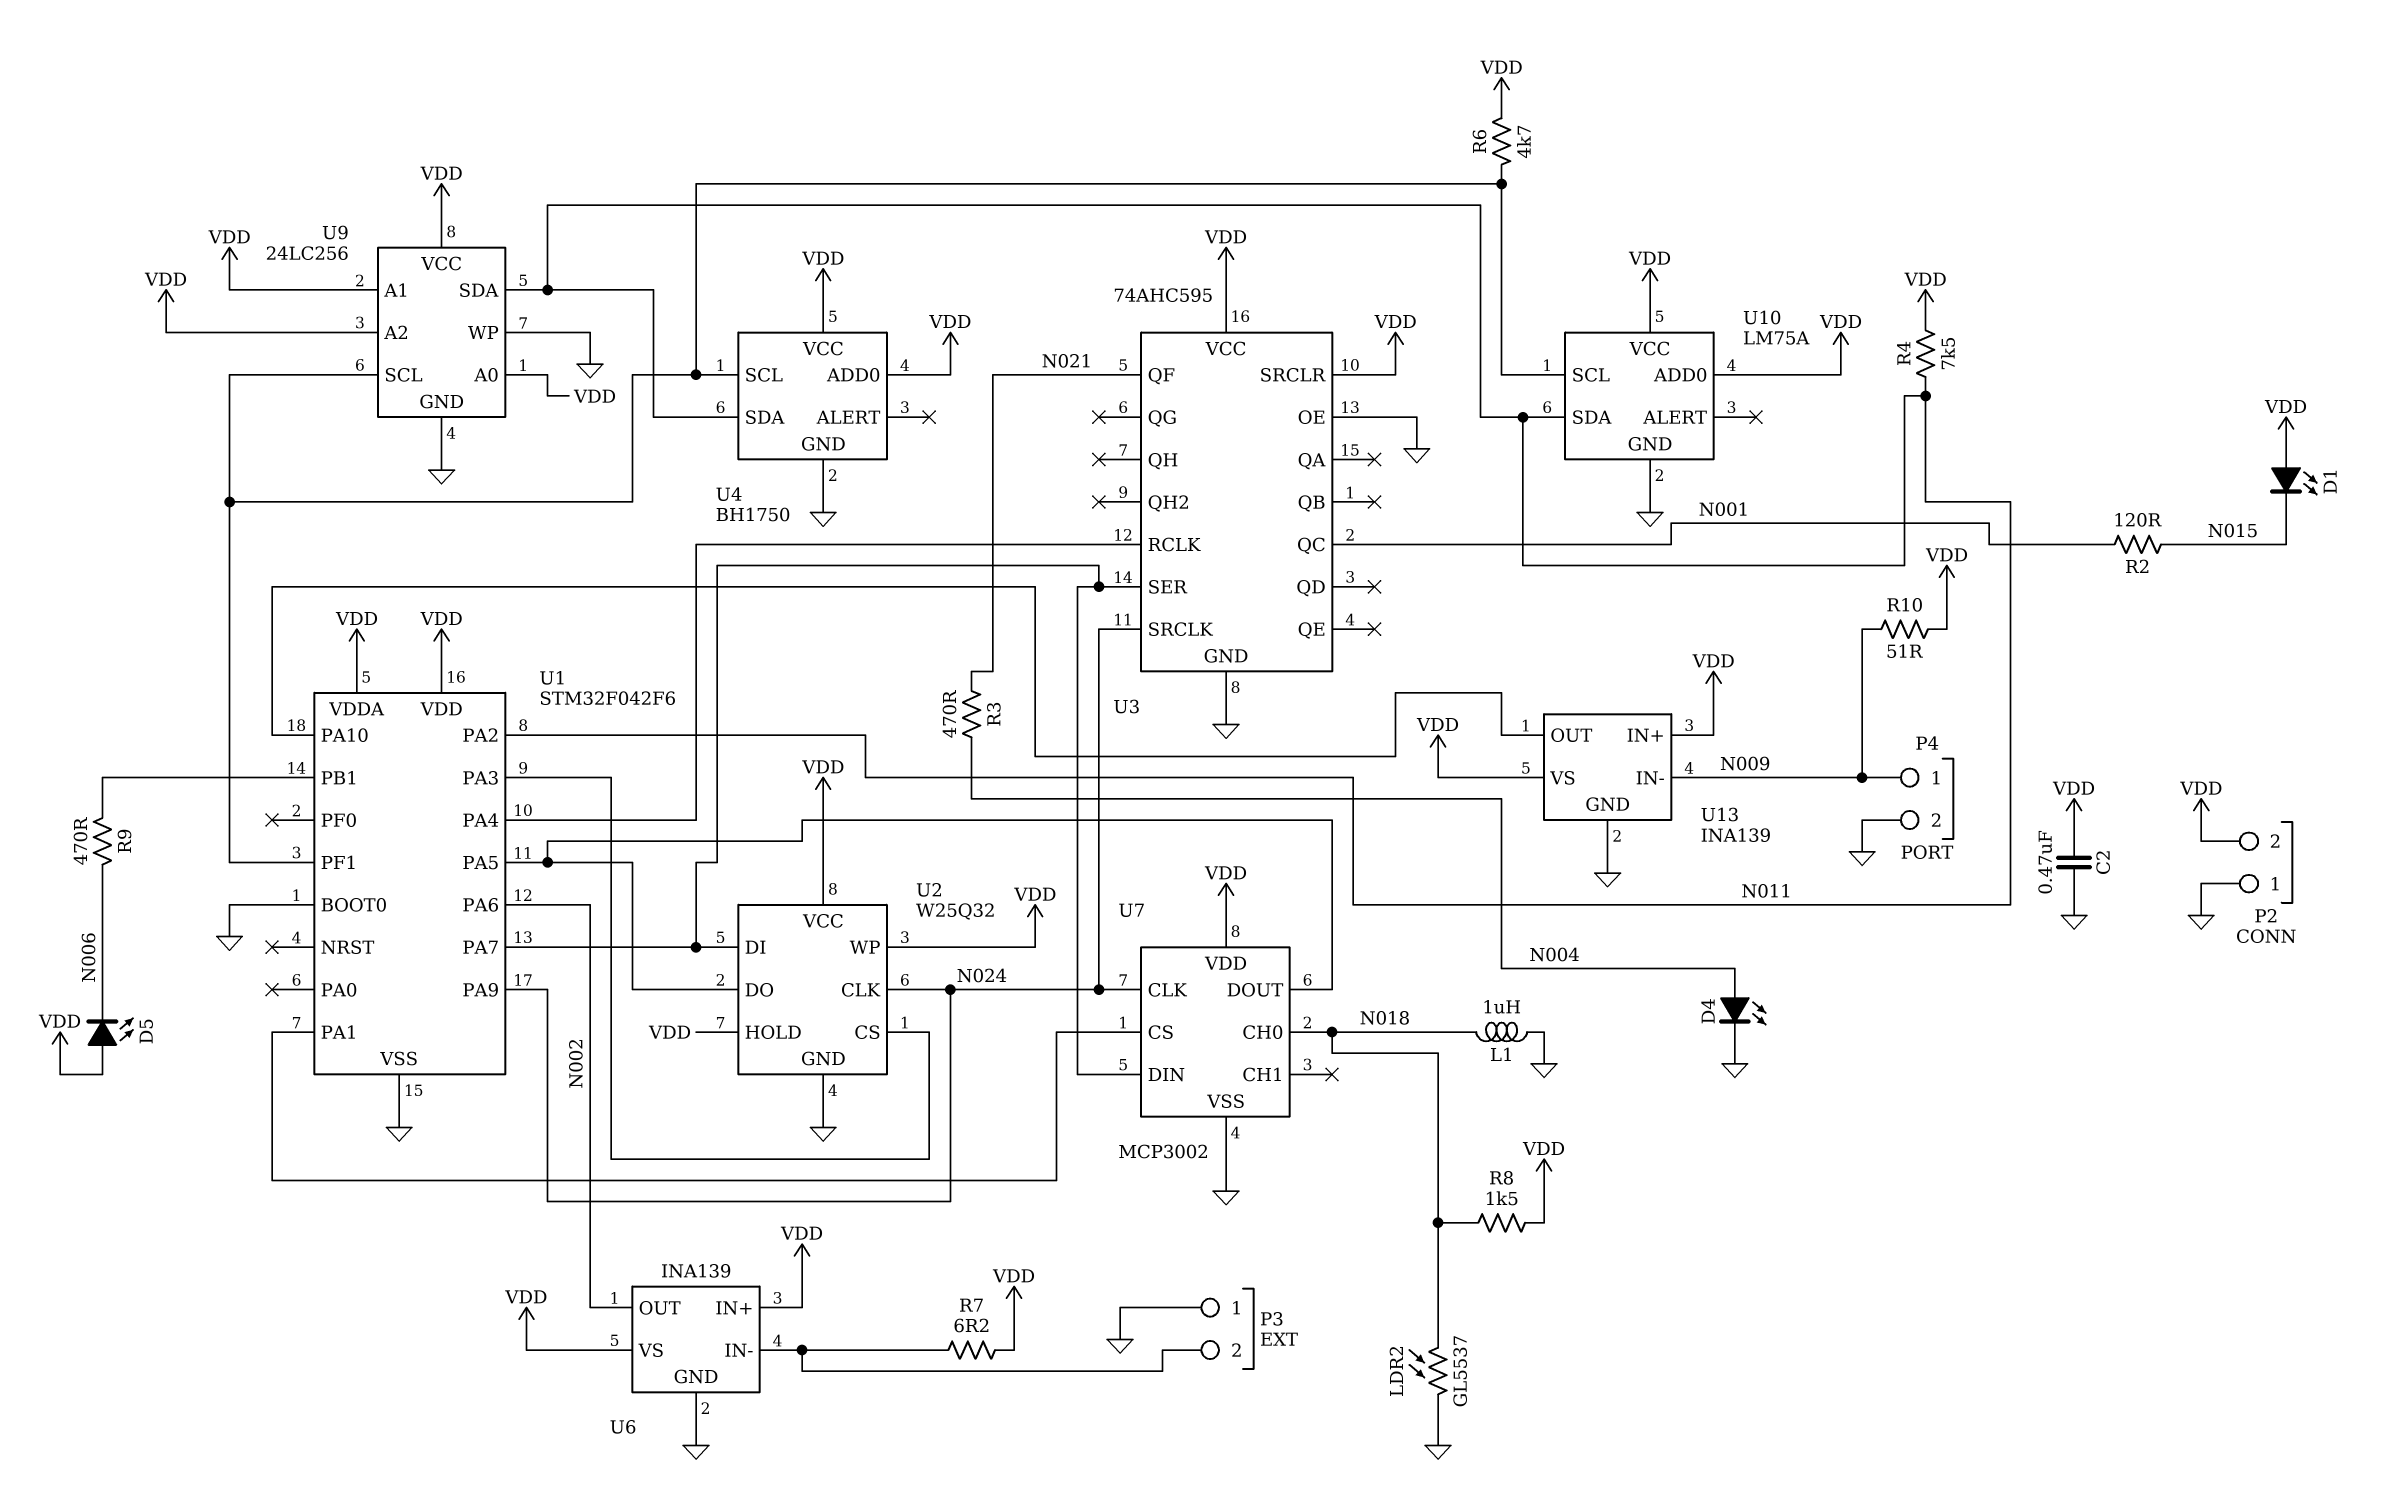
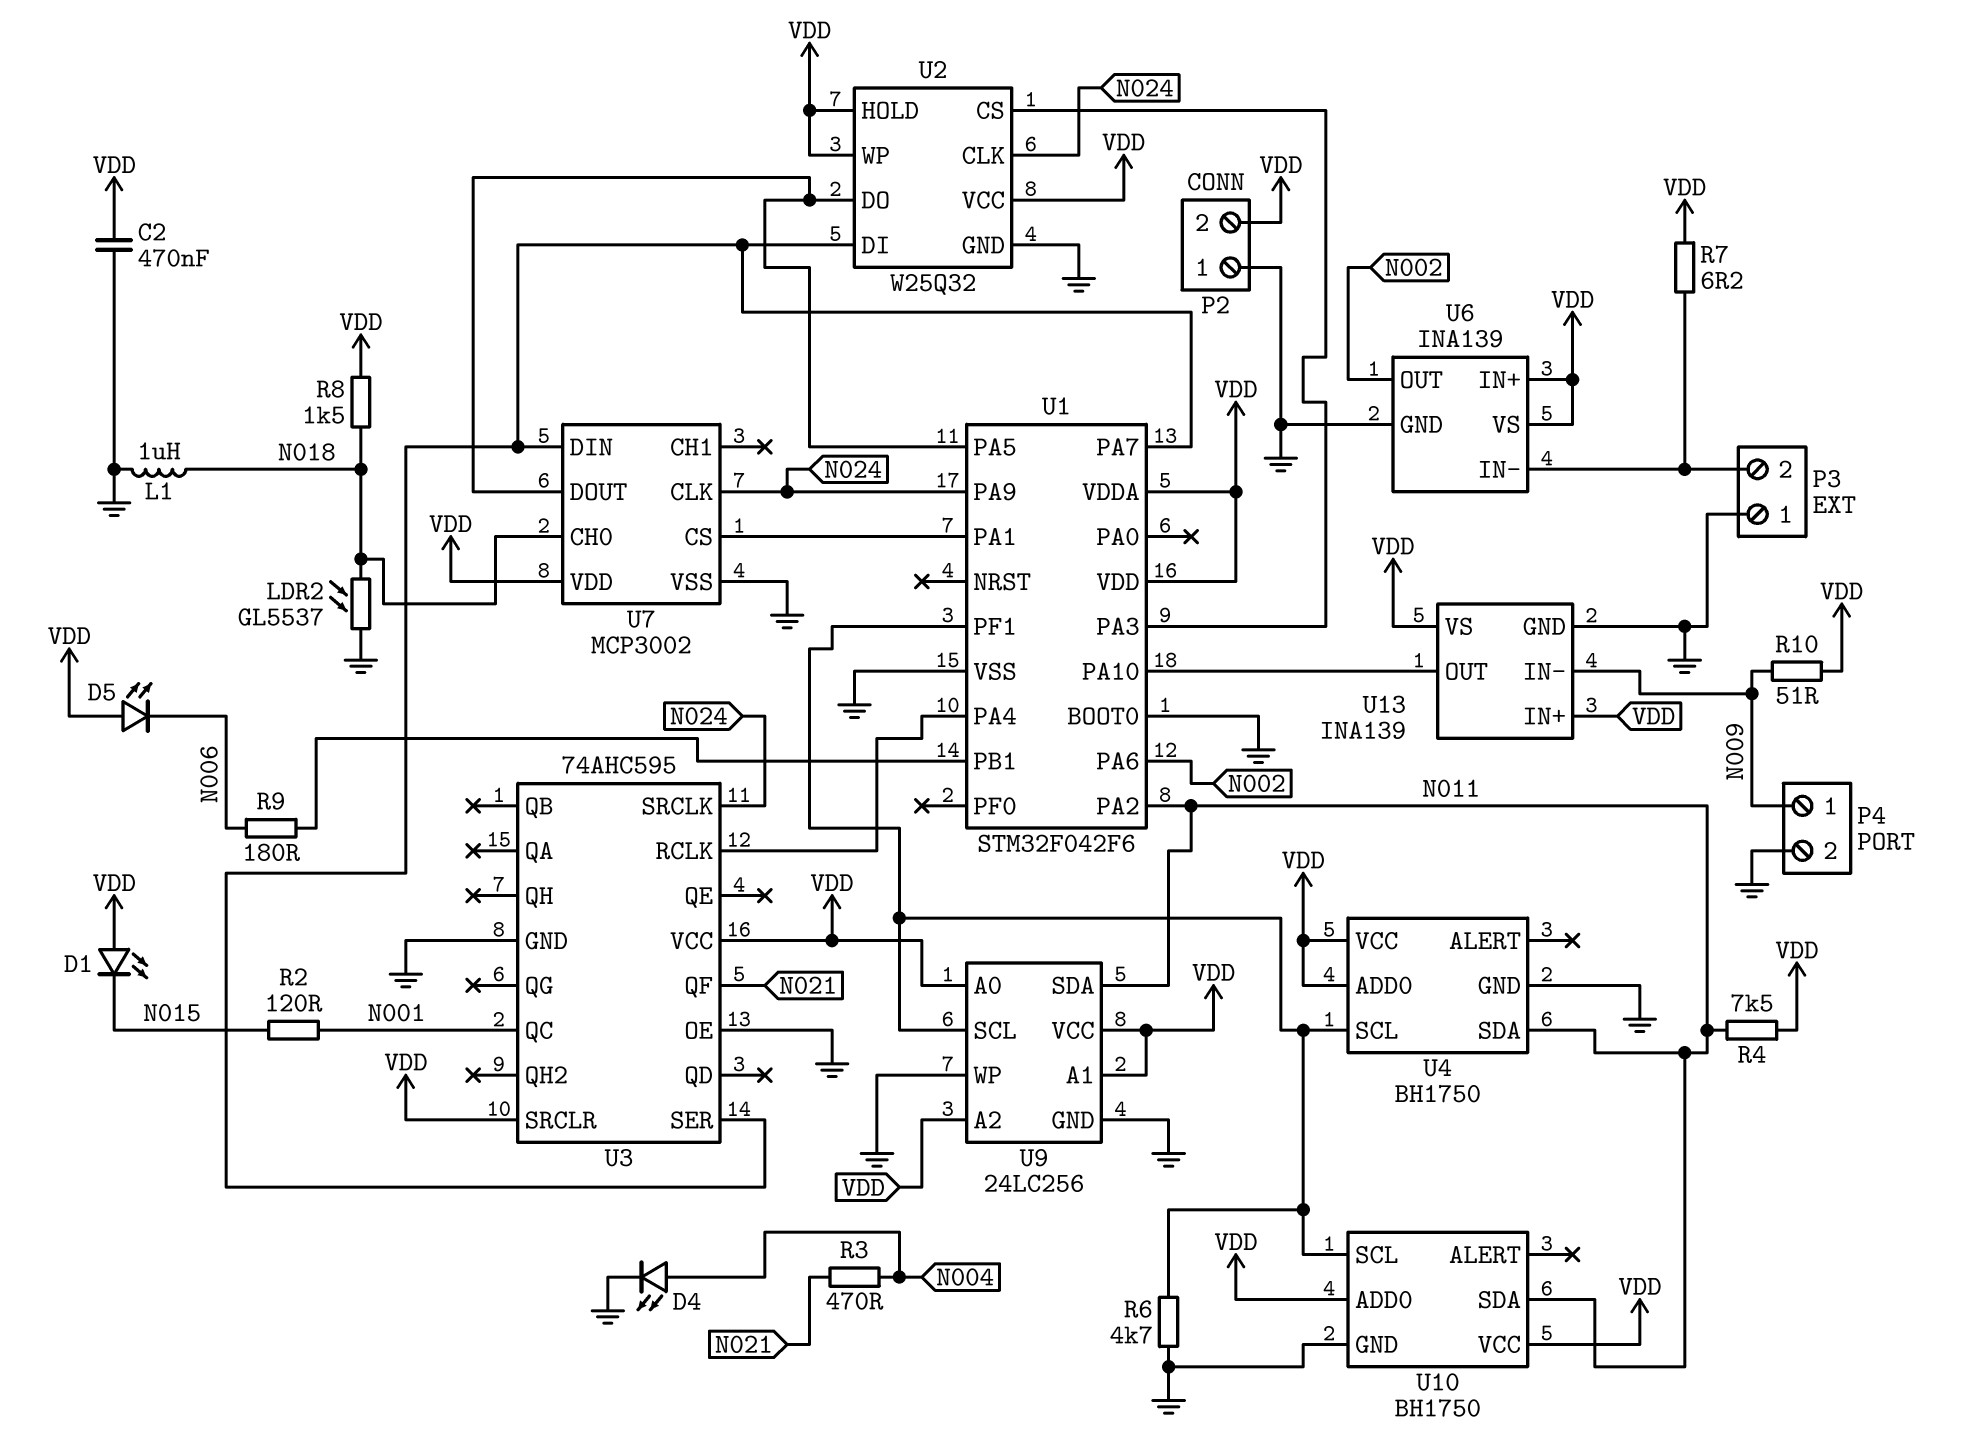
R6: 4.7k (U1/PF1, VDD) -> 4.7k (GND, U1/PF1)
R9: 470 (N006, U1/PB1) -> 180 (N006, U1/PB1)
U10: LM75A -> BH1750

